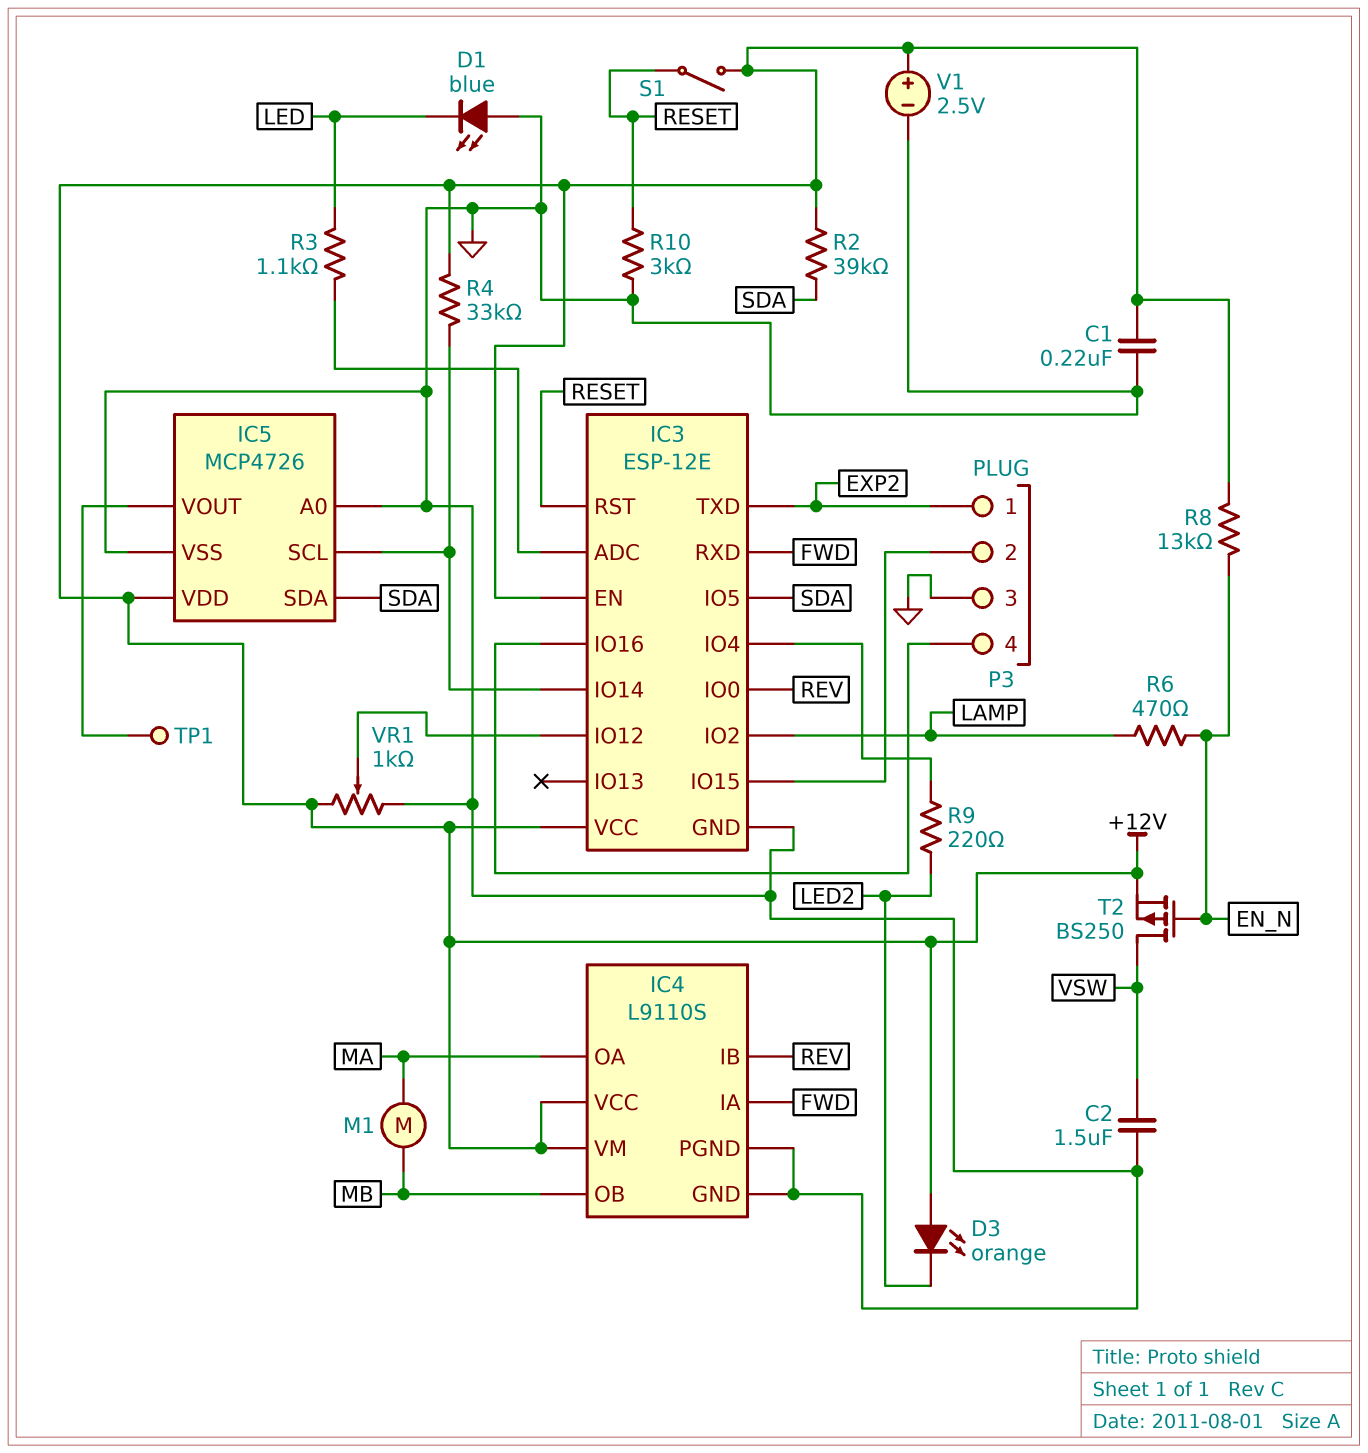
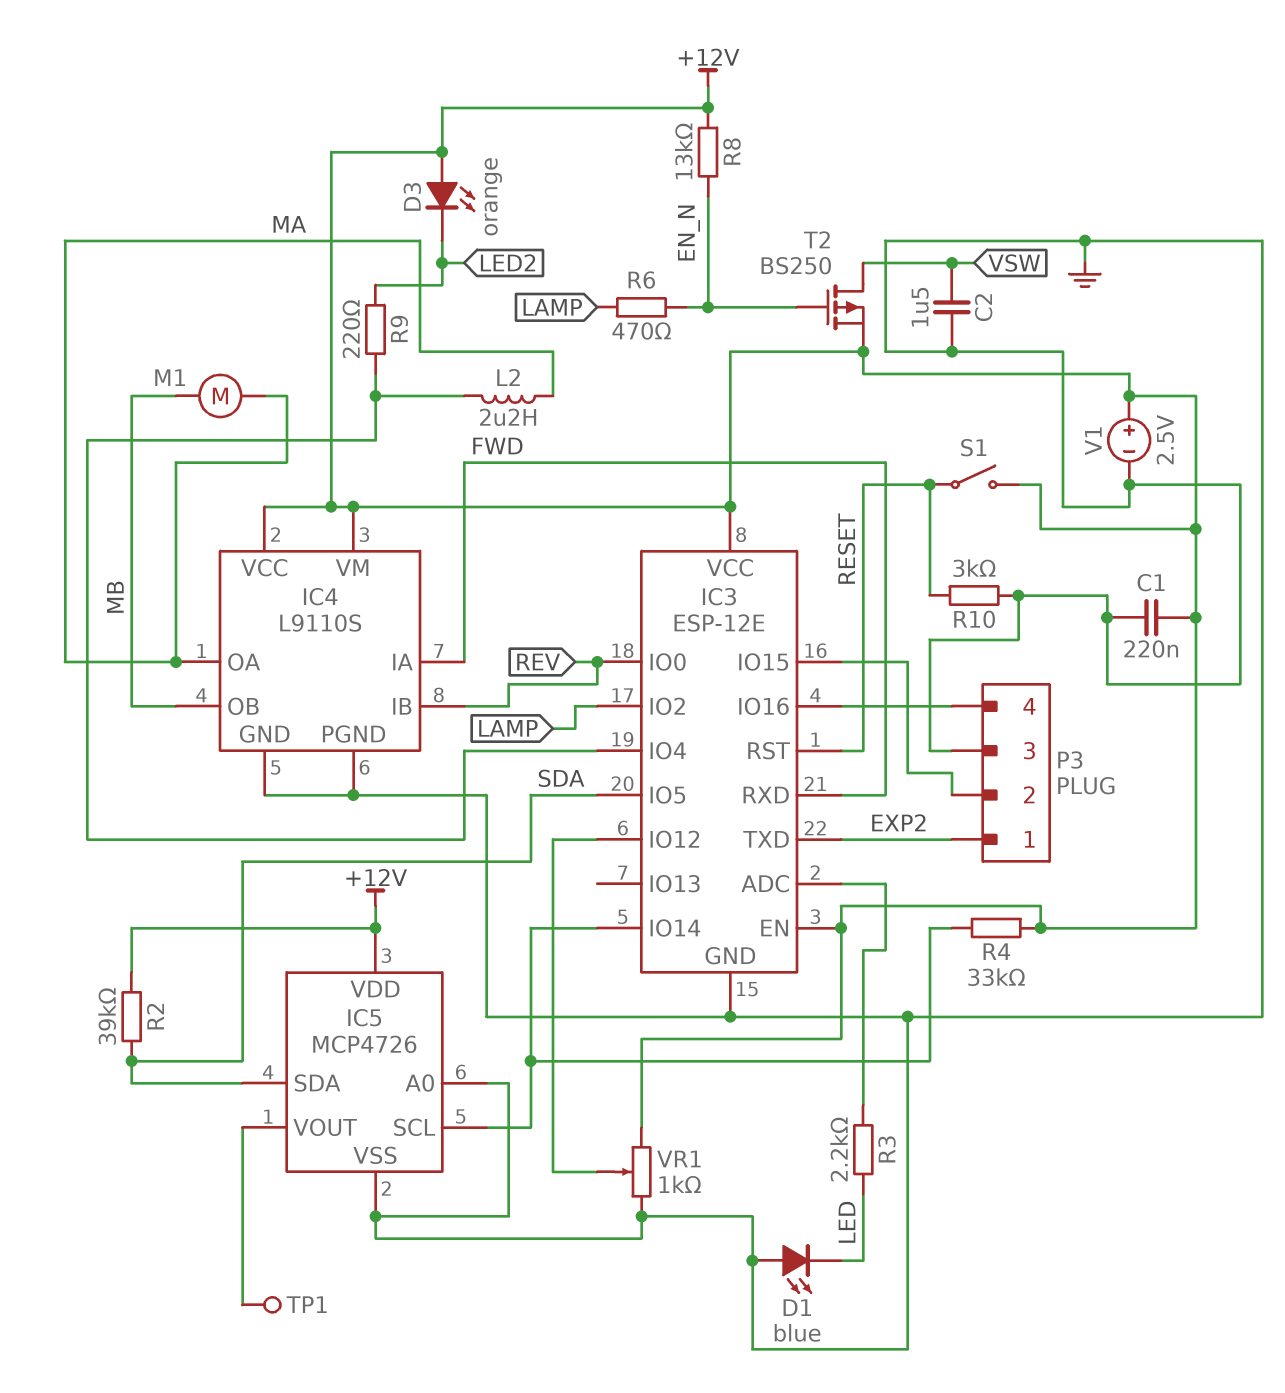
L2: none -> 2.2uH (IC3/IO4, MA)
R3: 1.1k (IC3/ADC, LED) -> 2.2k (IC3/ADC, LED)

